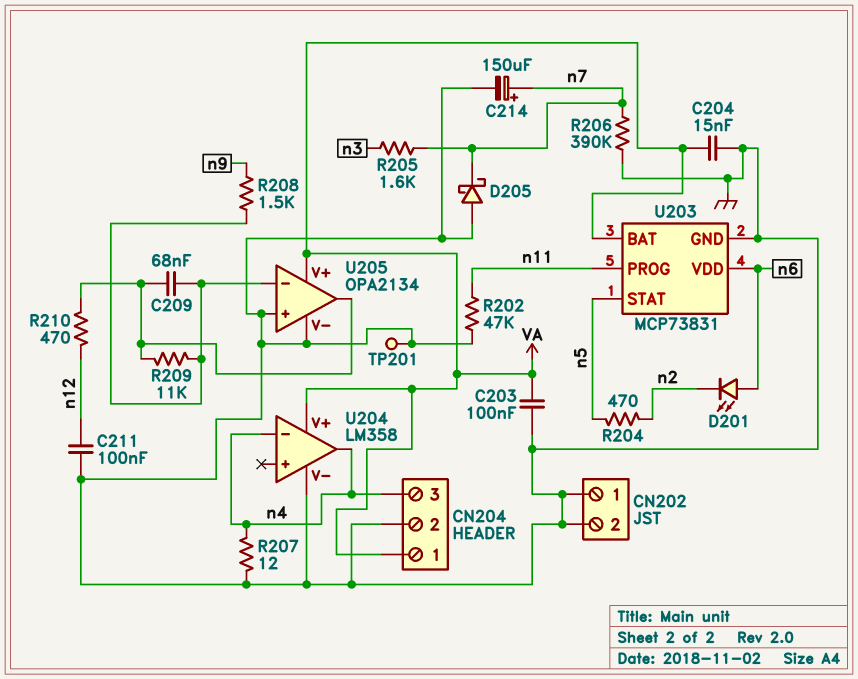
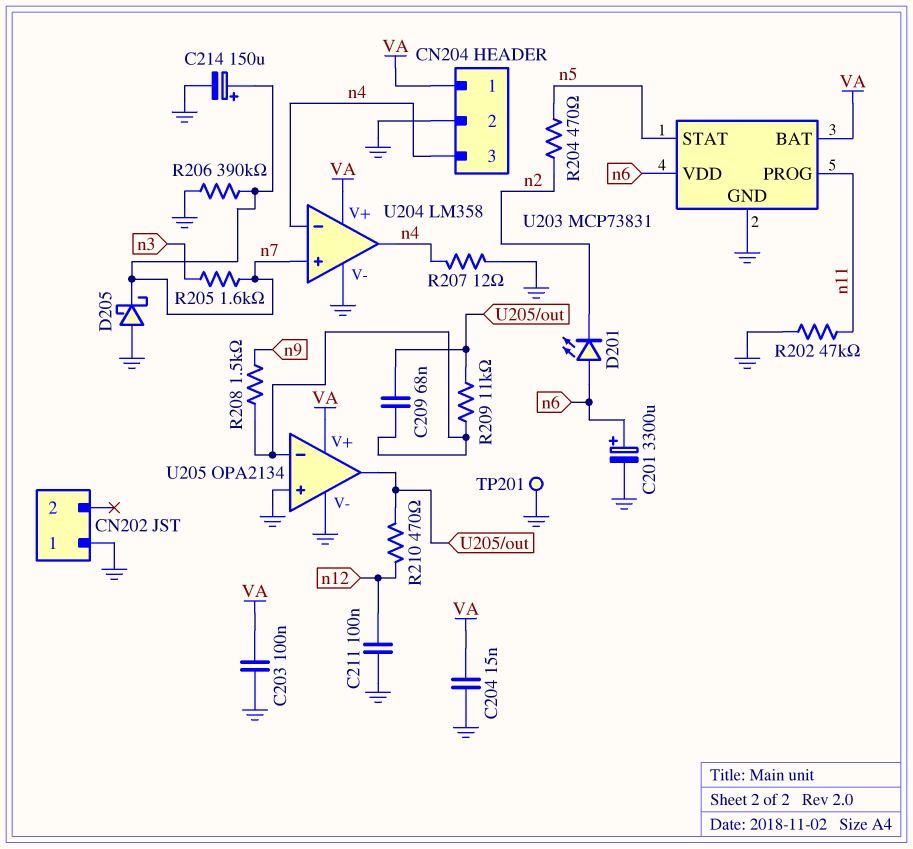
C201: none -> 3300uF (plus n6, minus GND)
CN202 pin 2: GND -> none
U204 pin in+: none -> n7

